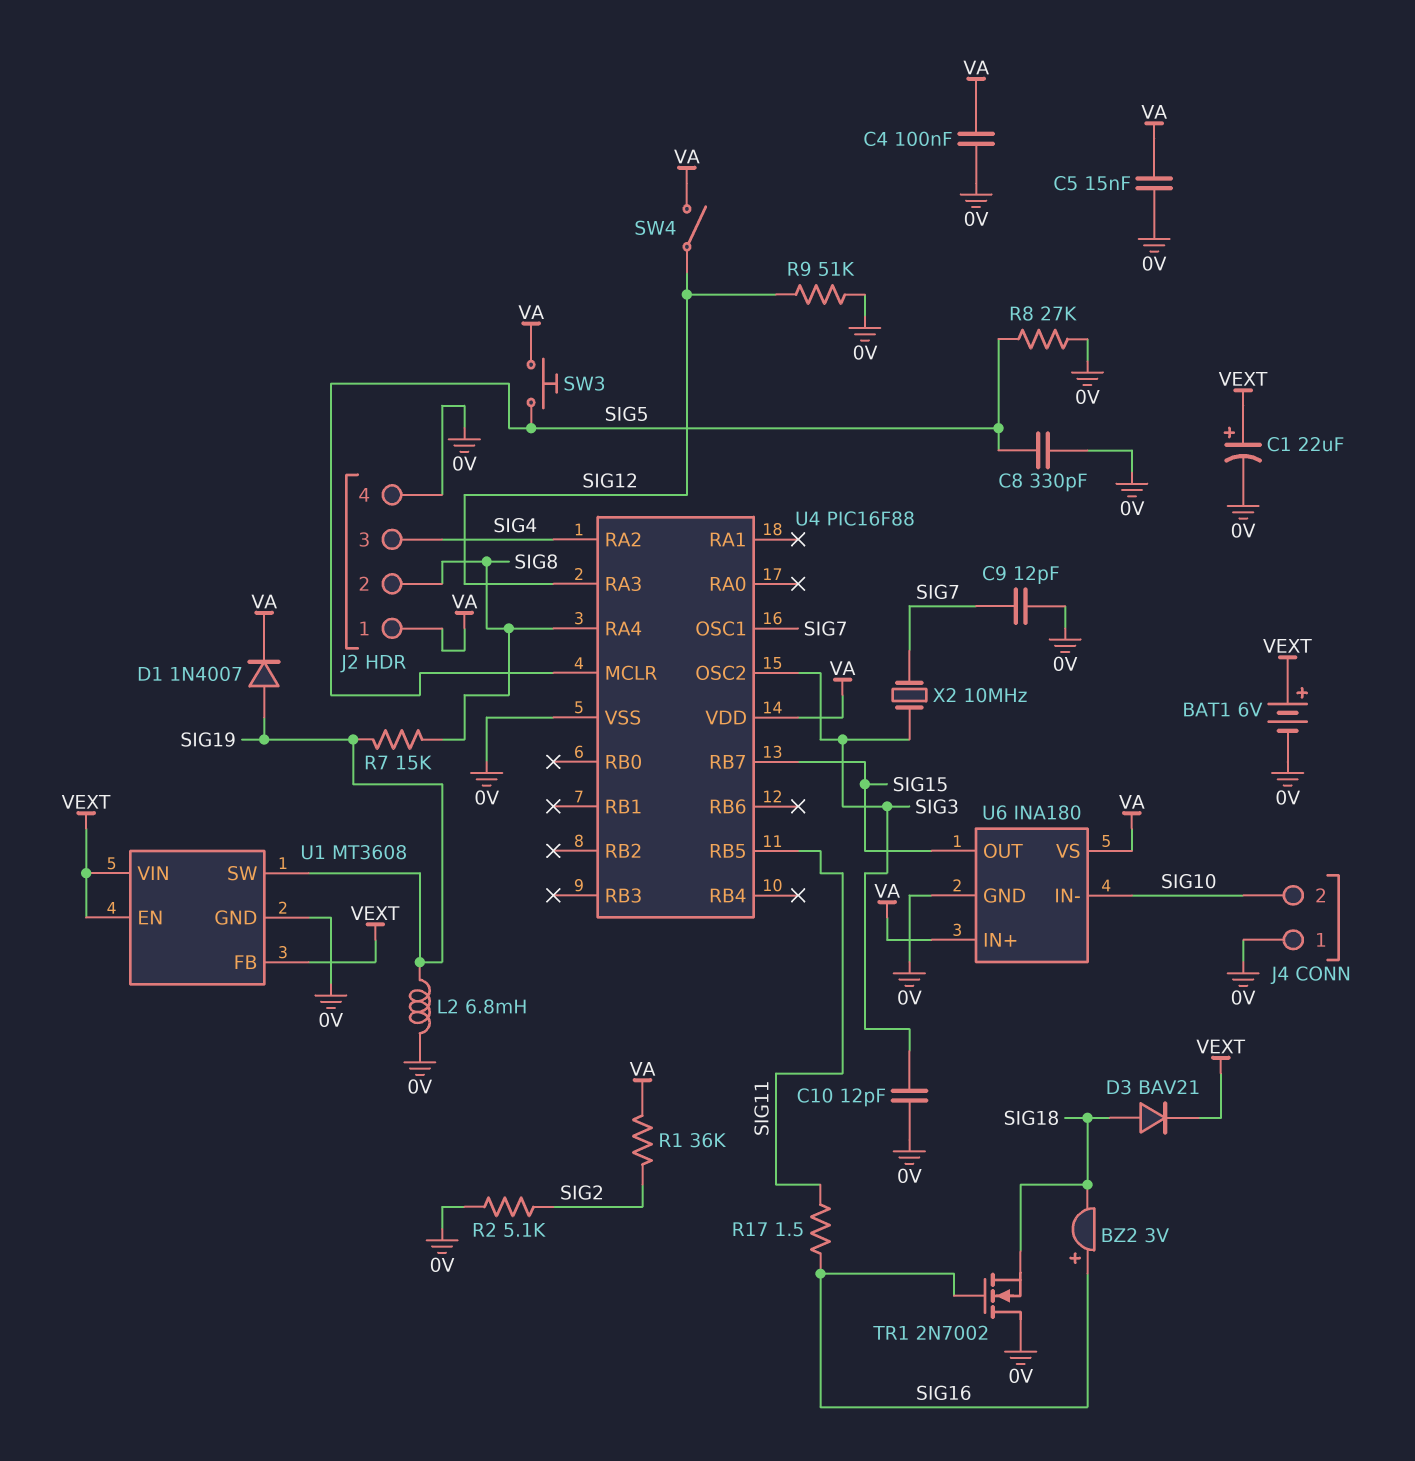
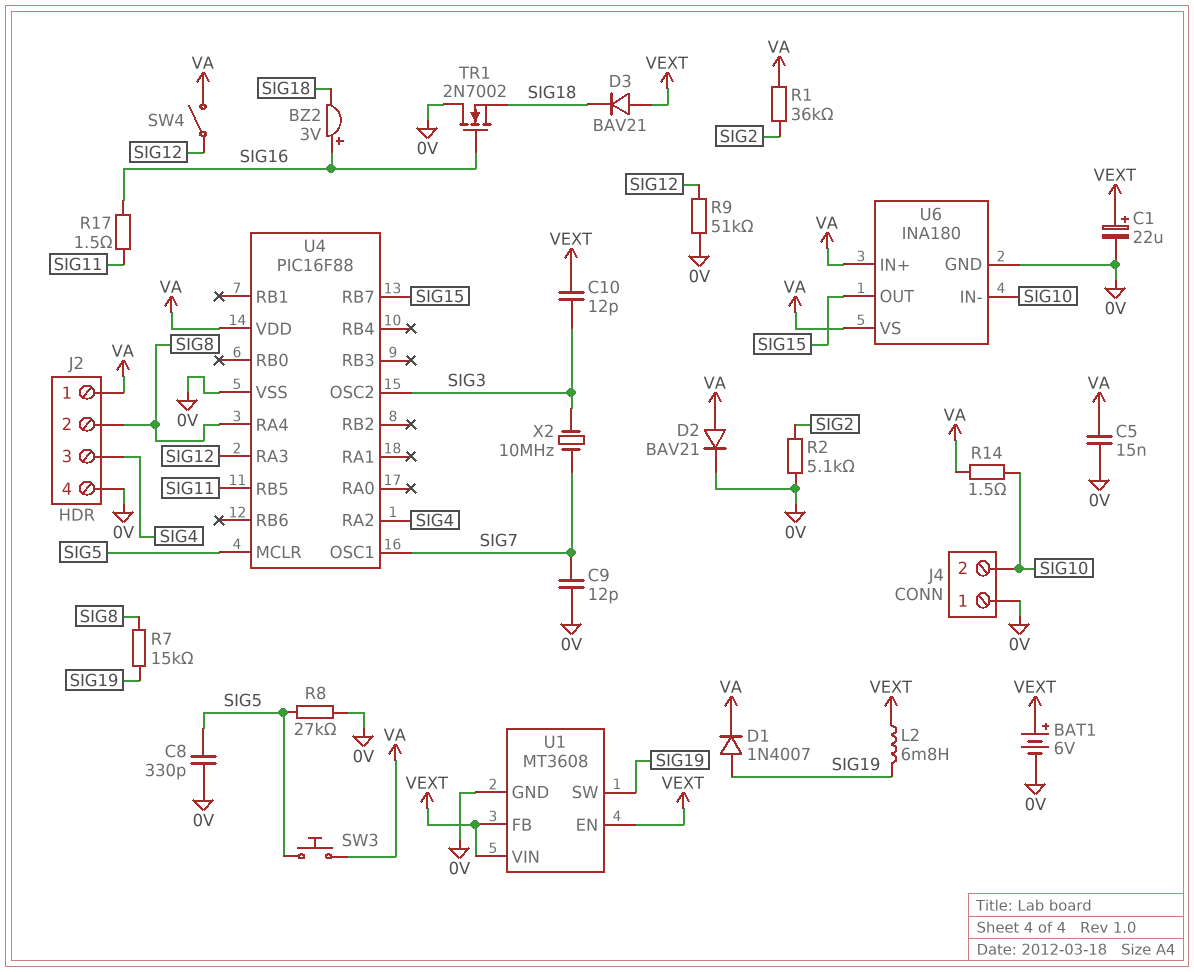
C4: 100nF (0V, VA) -> none
C10: 12pF (0V, SIG3) -> 12pF (SIG3, VEXT)
D2: none -> diode BAV21 (A VA, K 0V)
D3: diode BAV21 (A SIG18, K VEXT) -> diode BAV21 (A VEXT, K SIG18)
L2: 6.8mH (0V, SIG19) -> 6.8mH (SIG19, VEXT)
R14: none -> 1.5 (SIG10, VA)

